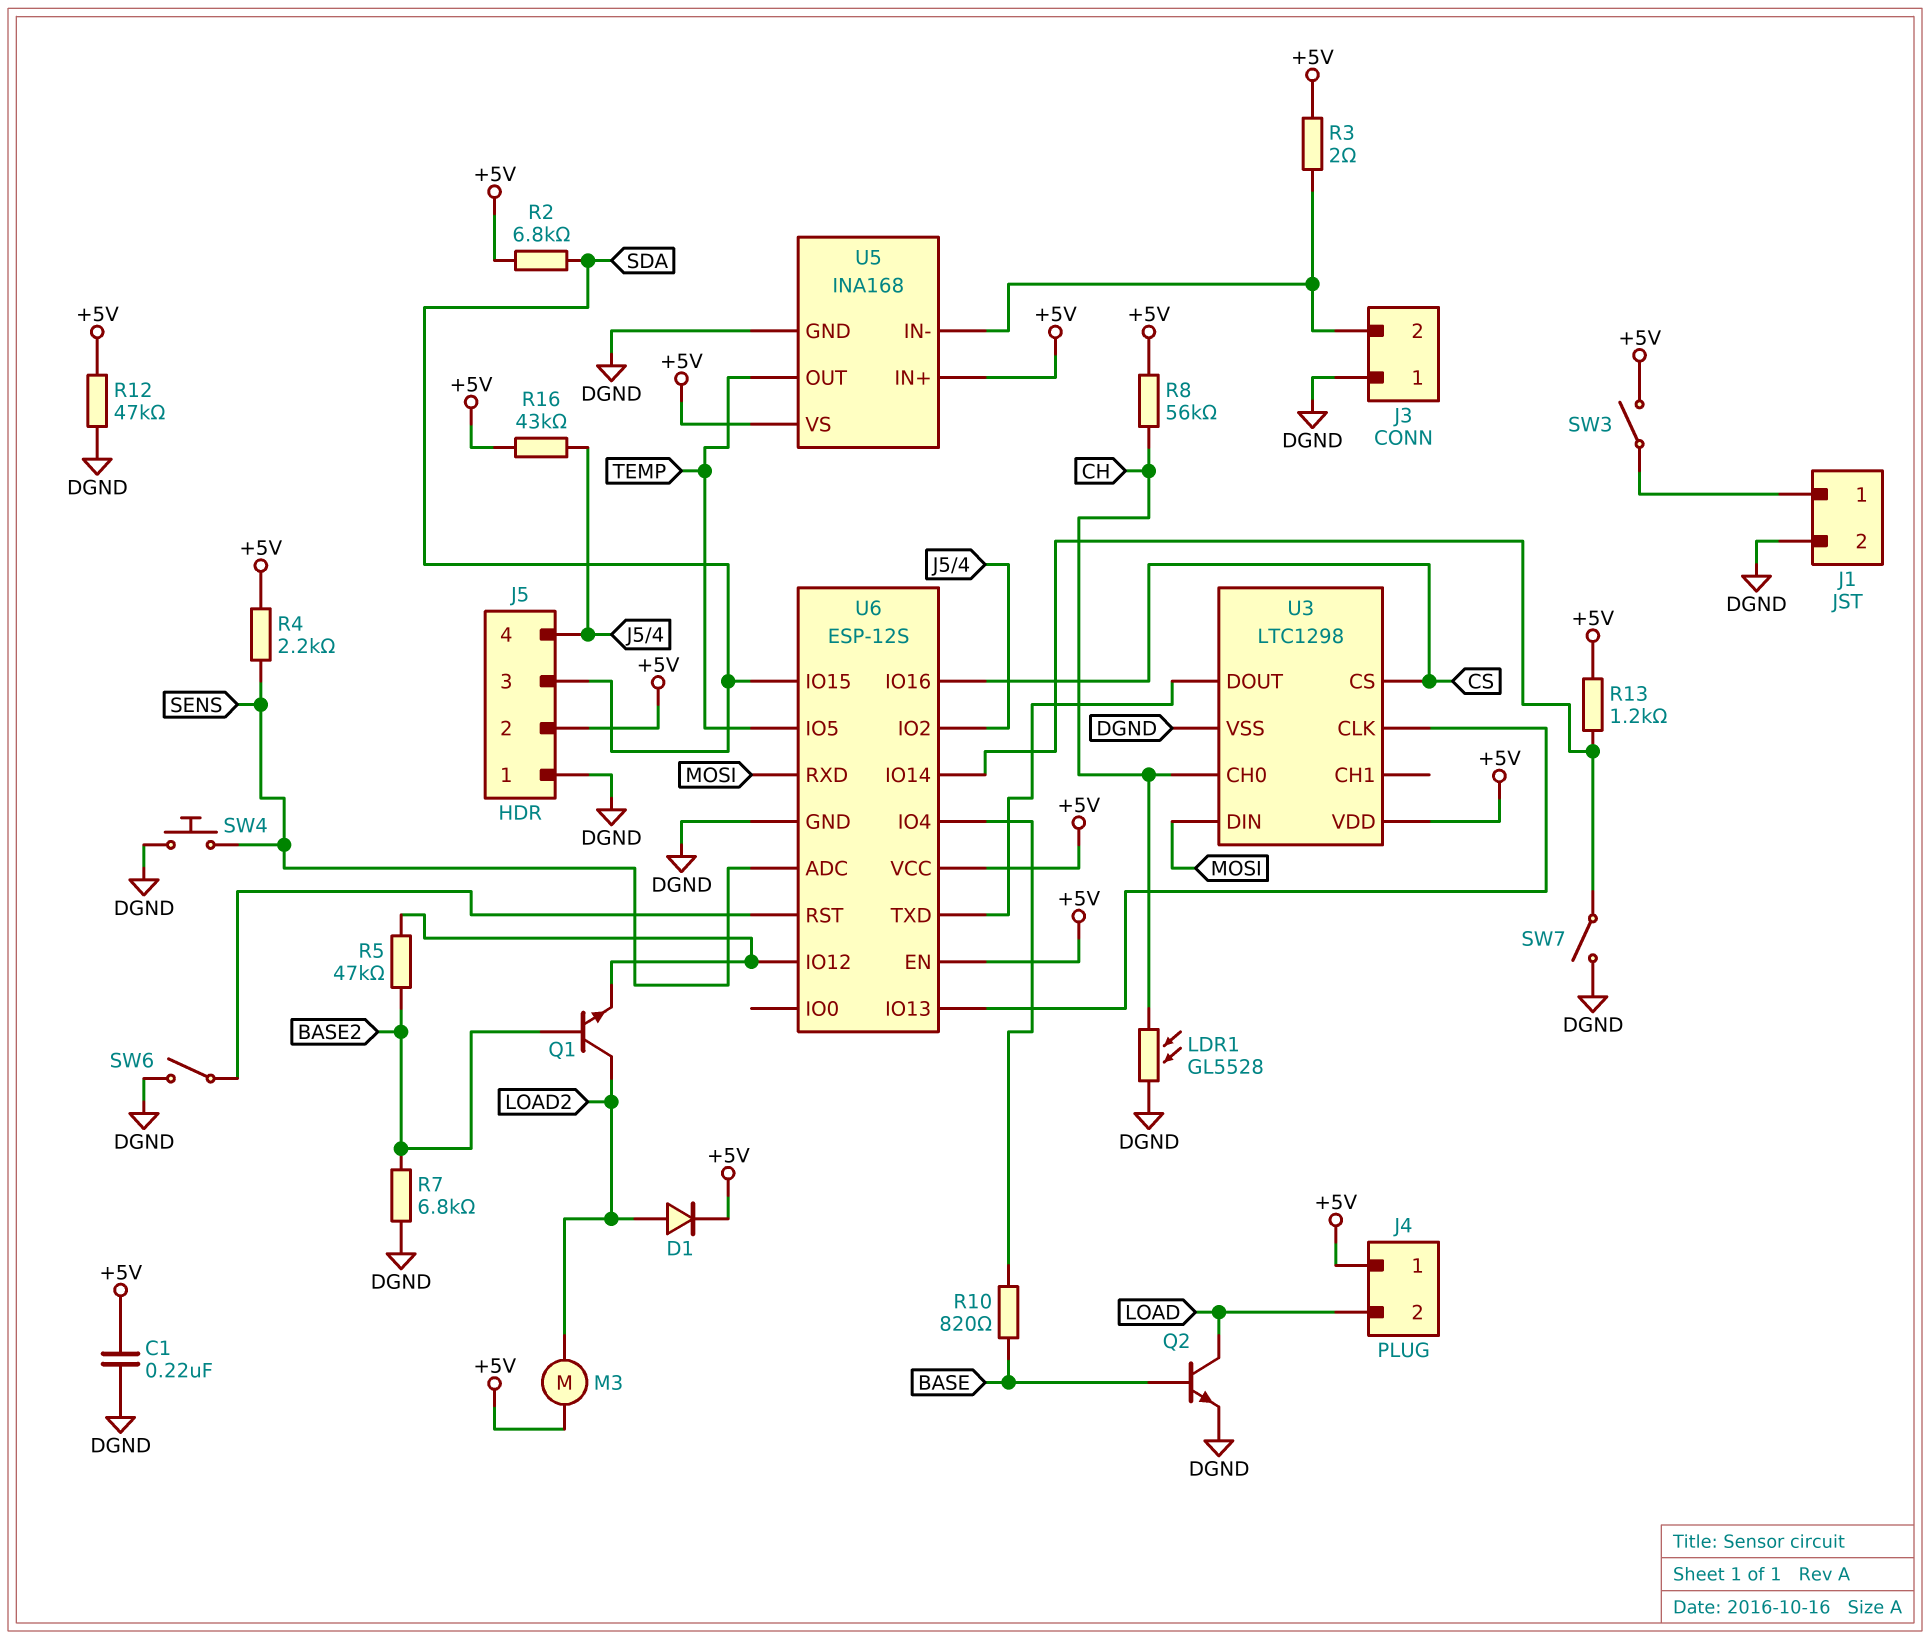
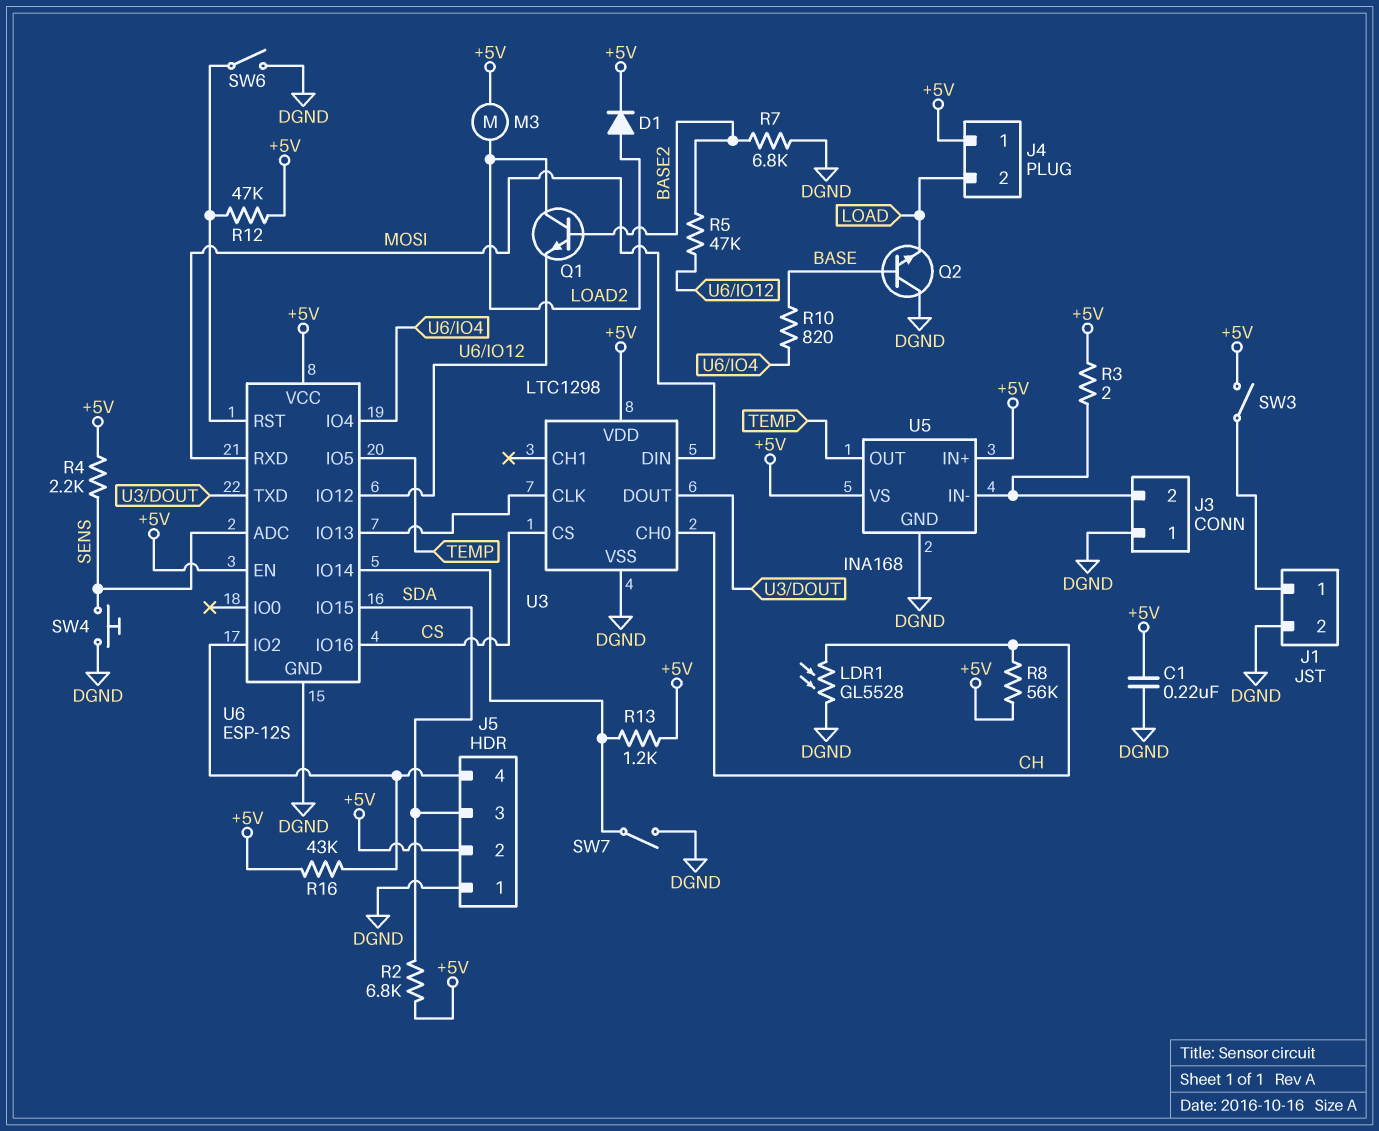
Q2: NPN (B BASE, C LOAD, E DGND) -> NPN (B BASE, C DGND, E LOAD)
R12: 47k (+5V, DGND) -> 47k (+5V, U6/RST)

